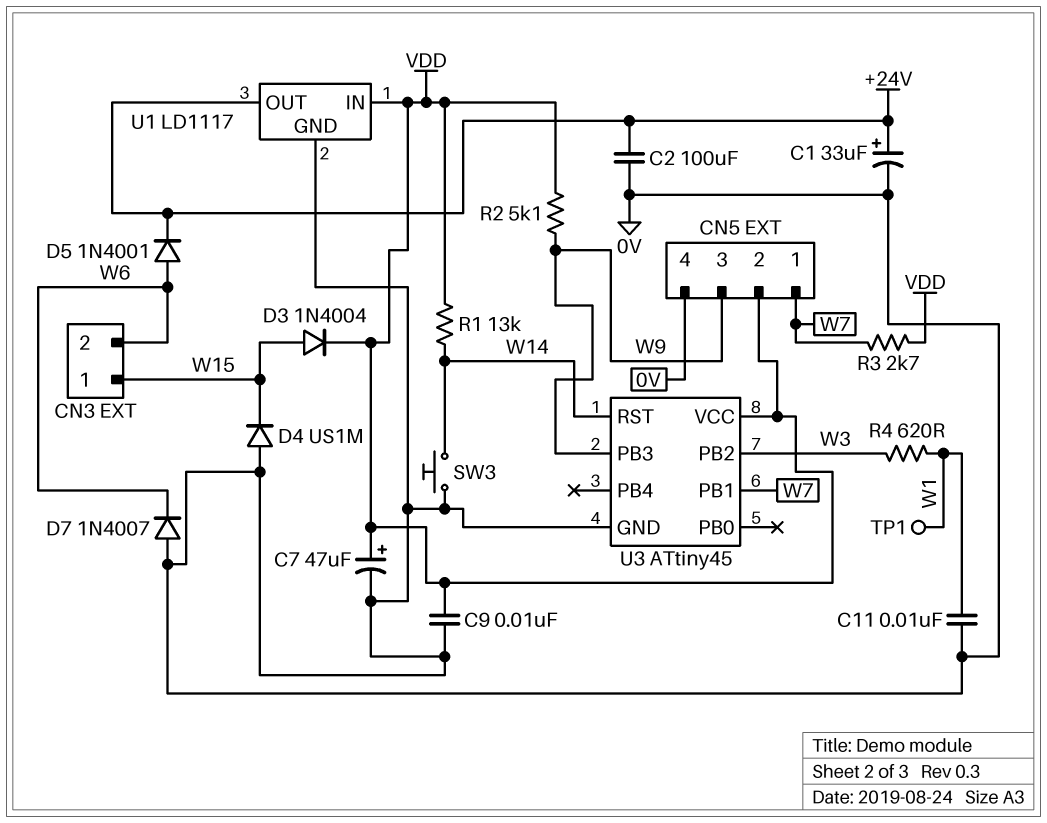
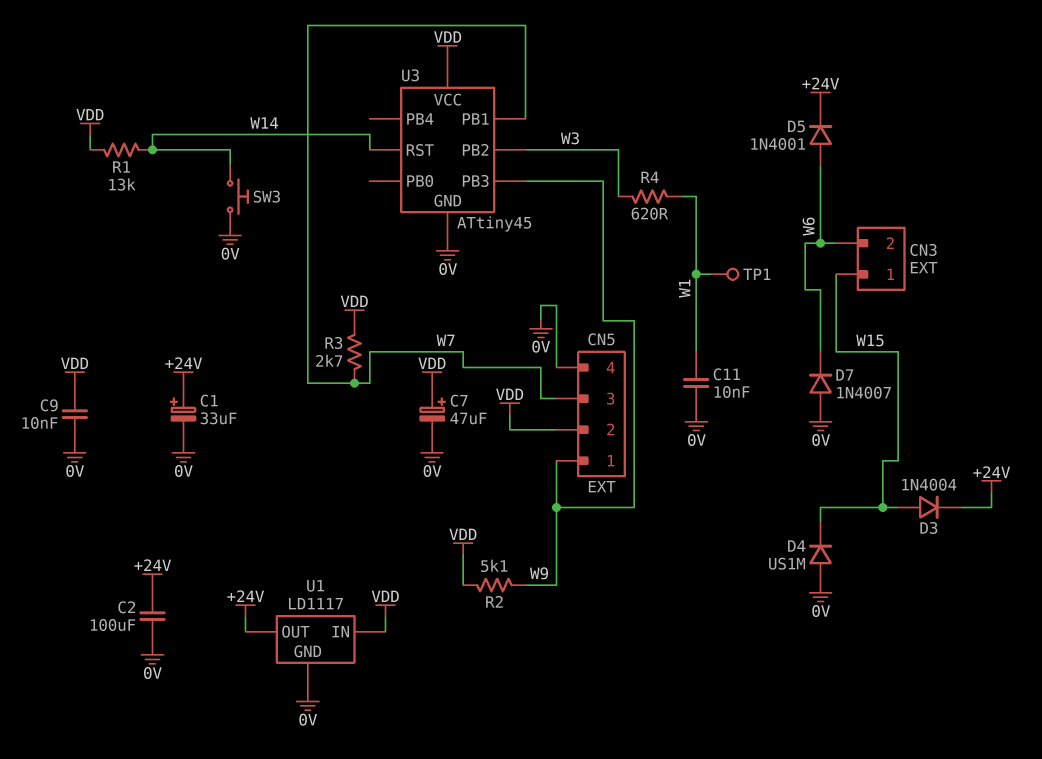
CN5 pin 1: W7 -> W9
CN5 pin 3: W9 -> W7
D3: diode 1N4004 (A W15, K VDD) -> diode 1N4004 (A W15, K +24V)

